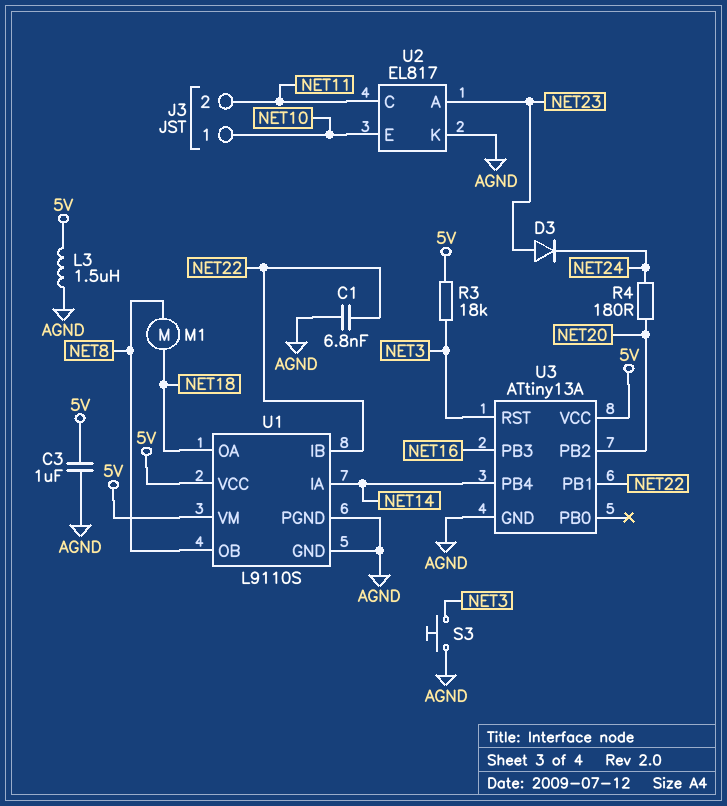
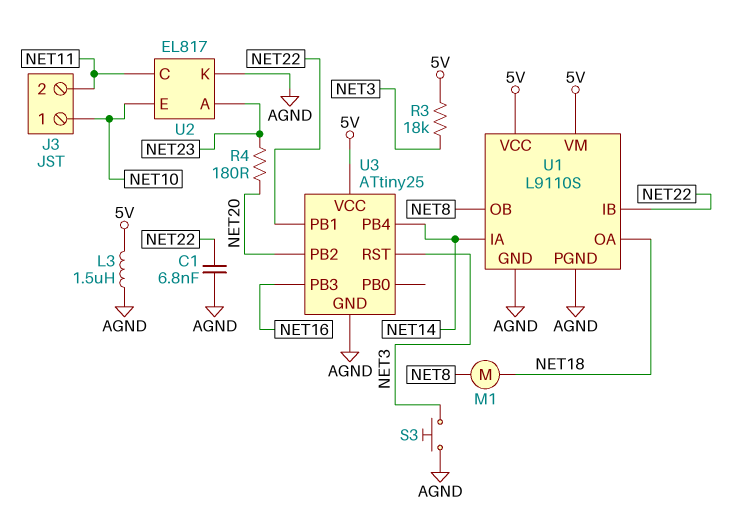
C3: 1uF (5V, AGND) -> none
D3: diode (A NET23, K NET24) -> none
R4: 180 (NET20, NET24) -> 180 (NET20, NET23)
U3: ATtiny13A -> ATtiny25

